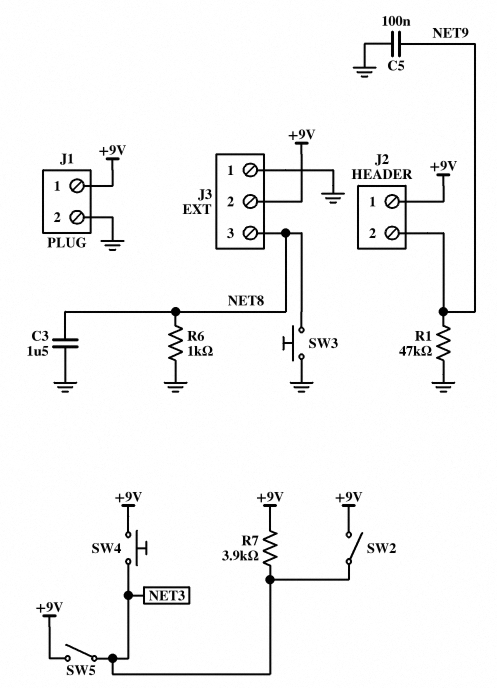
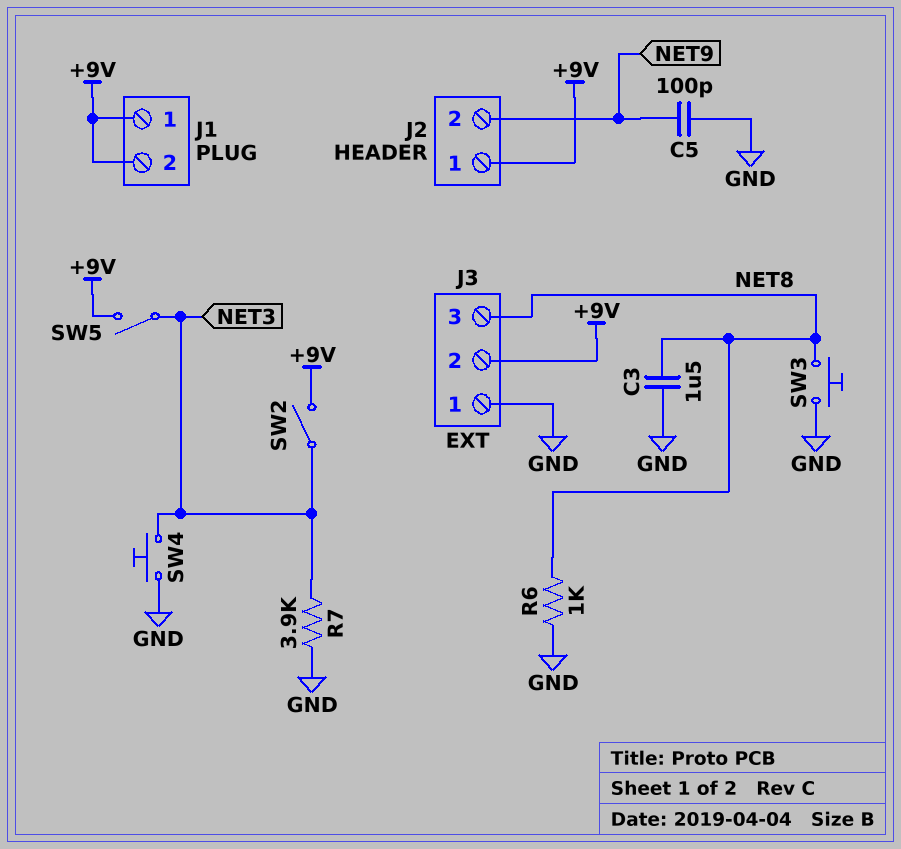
C5: 100nF (GND, NET9) -> 100pF (GND, NET9)
J1 pin 2: GND -> +9V
R1: 47k (GND, NET9) -> none
R7: 3.9k (+9V, NET3) -> 3.9k (GND, NET3)
SW4: button (+9V, NET3) -> button (GND, NET3)

